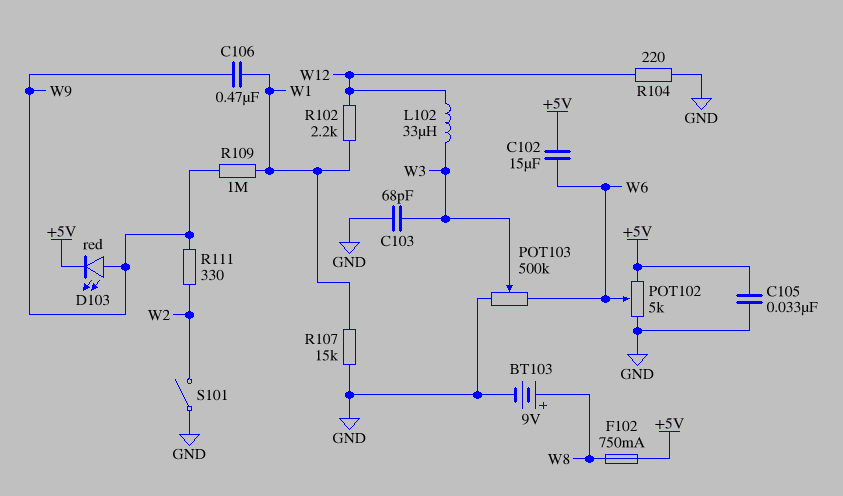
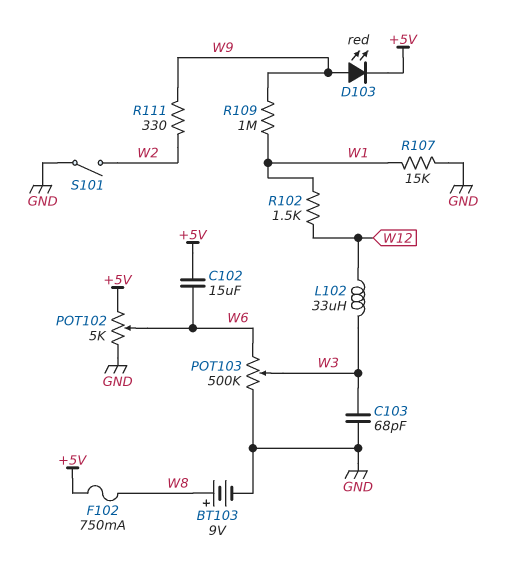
C105: 33nF (+5V, GND) -> none
C106: 470nF (W1, W9) -> none
R102: 2.2k (W1, W12) -> 1.5k (W1, W12)
R104: 220 (GND, W12) -> none

